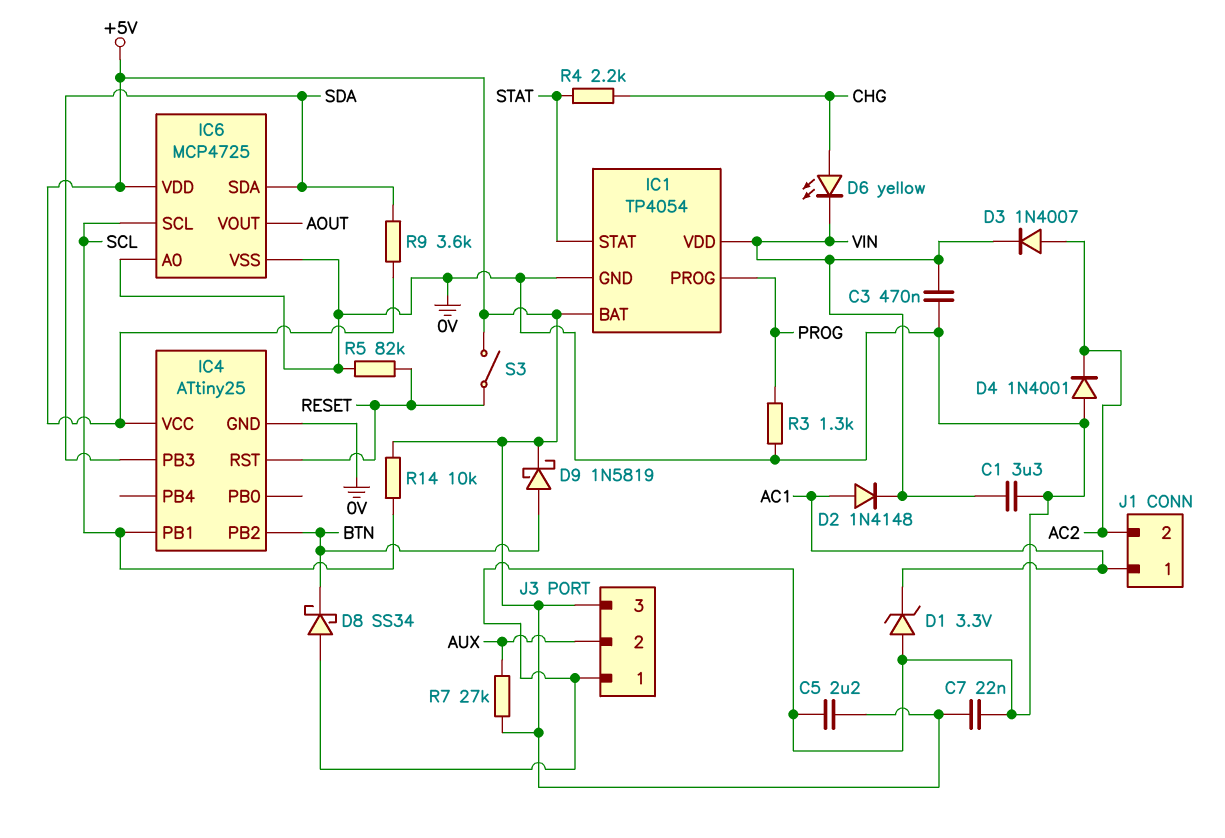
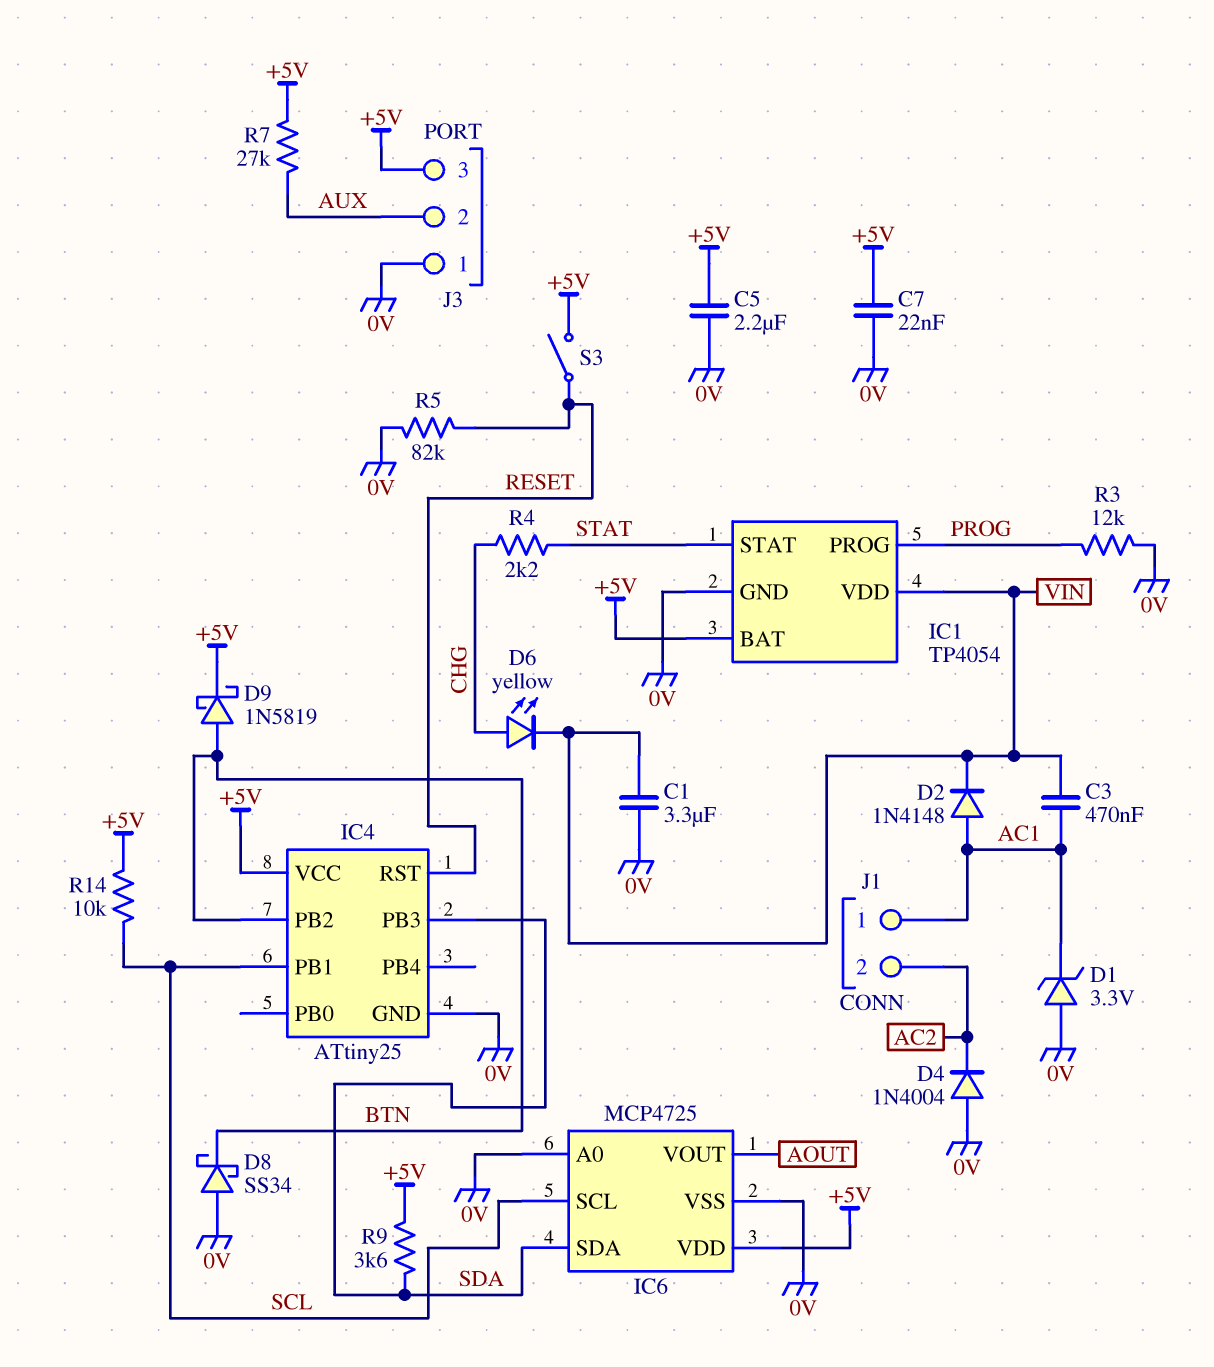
C3: 470nF (0V, VIN) -> 470nF (AC1, VIN)
D3: diode 1N4007 (A AC2, K VIN) -> none
D4: diode 1N4001 (A 0V, K AC2) -> diode 1N4004 (A 0V, K AC2)
R3: 1.3k (0V, PROG) -> 12k (0V, PROG)

